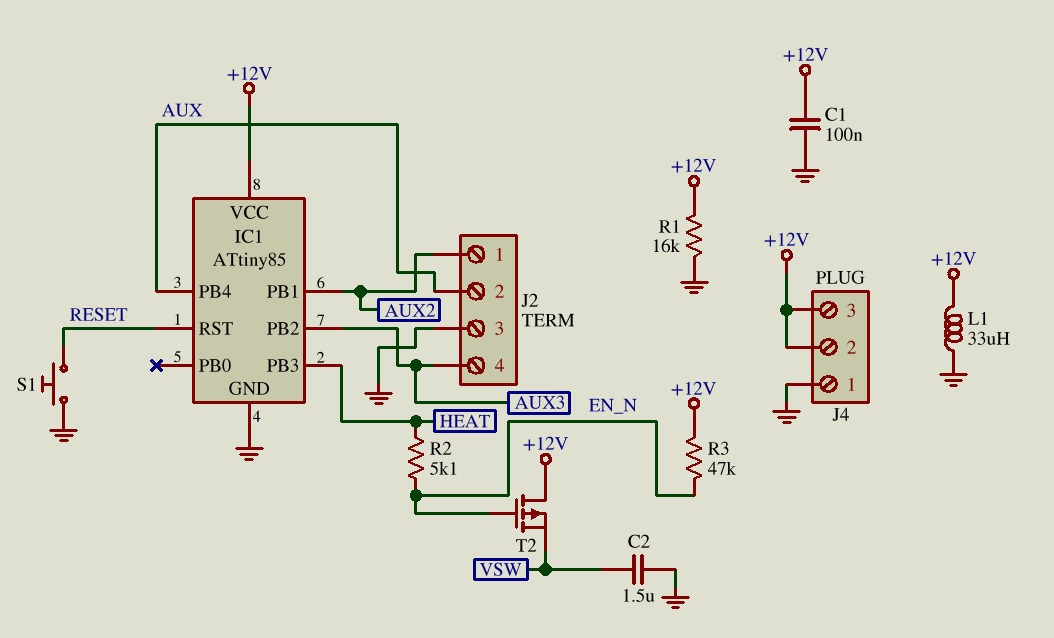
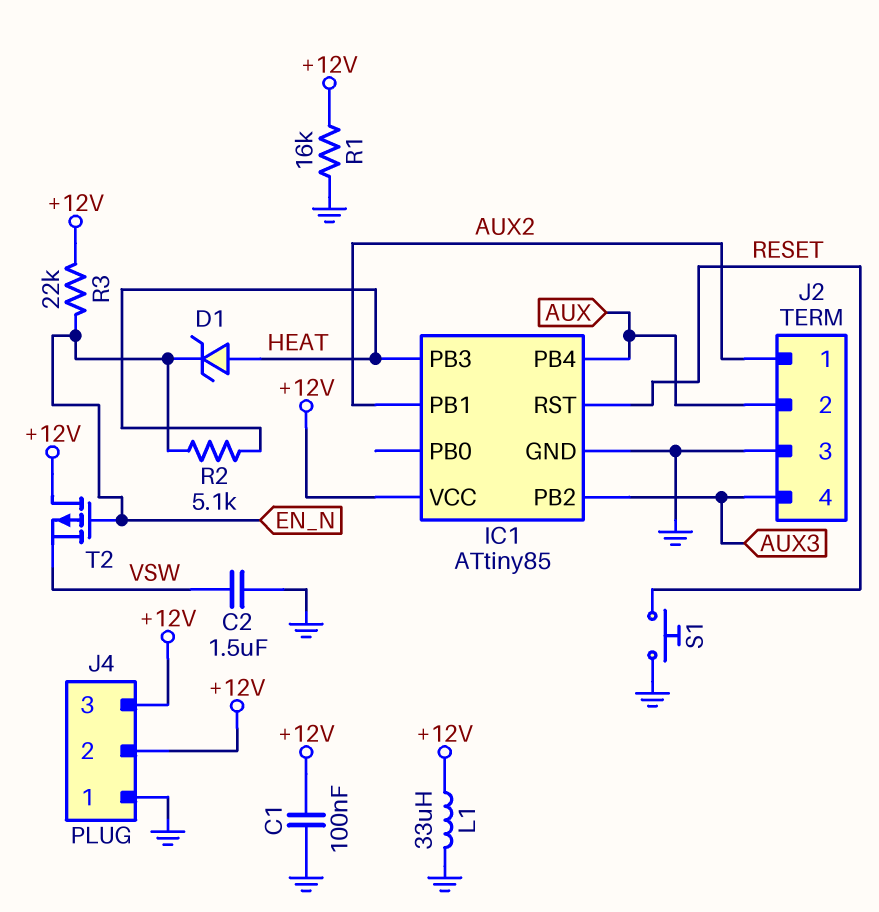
D1: none -> zener (A HEAT, K EN_N)
R3: 47k (+12V, EN_N) -> 22k (+12V, EN_N)

